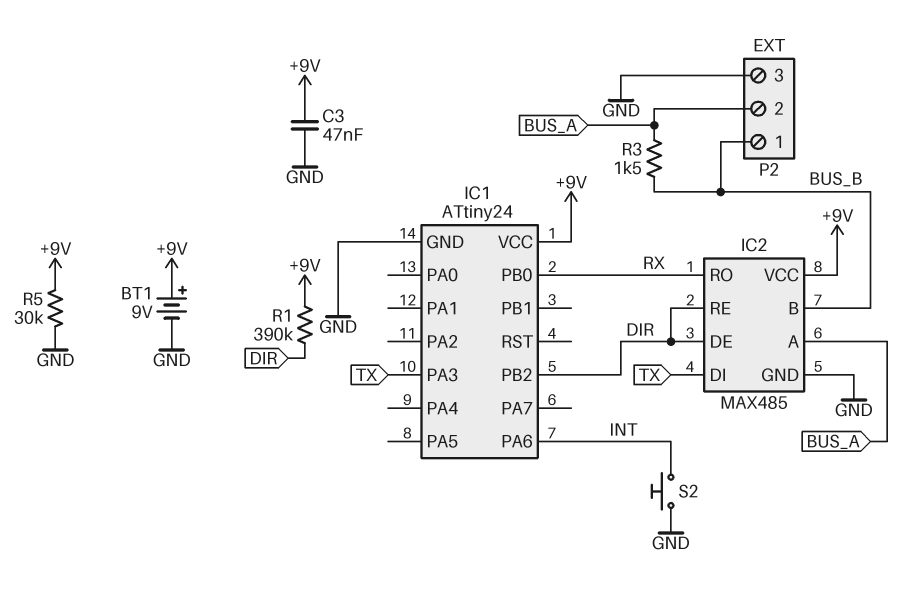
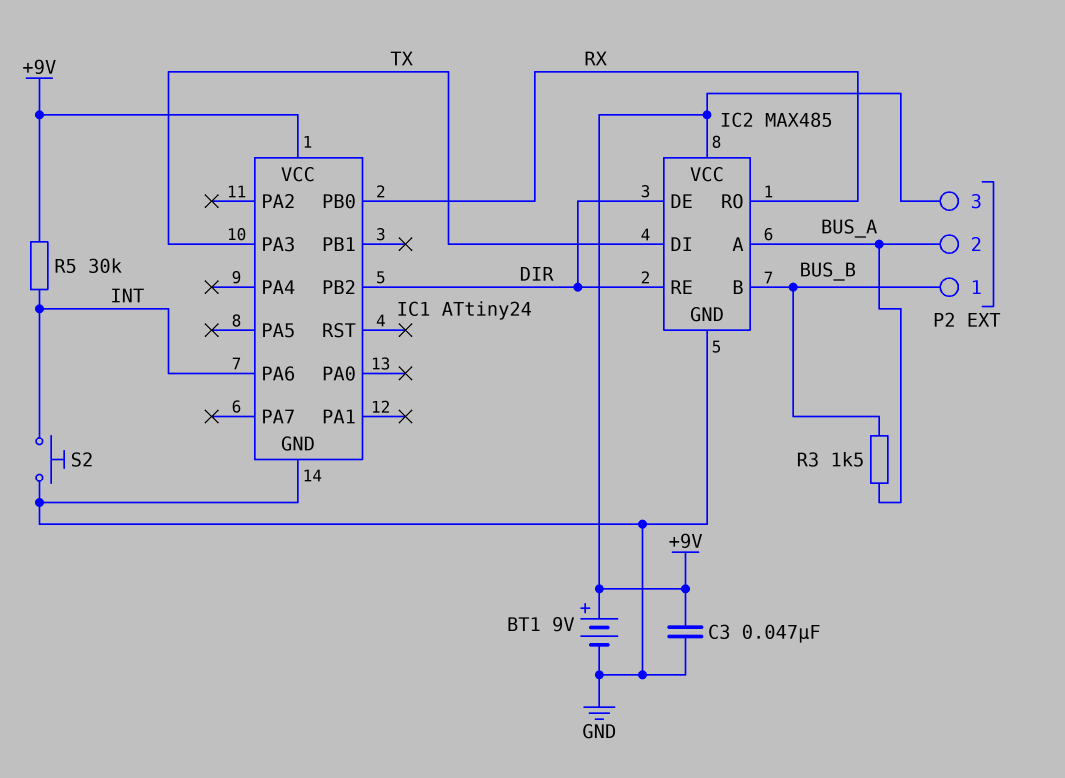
P2 pin 3: GND -> +9V
R1: 390k (+9V, DIR) -> none
R5: 30k (+9V, GND) -> 30k (+9V, INT)

